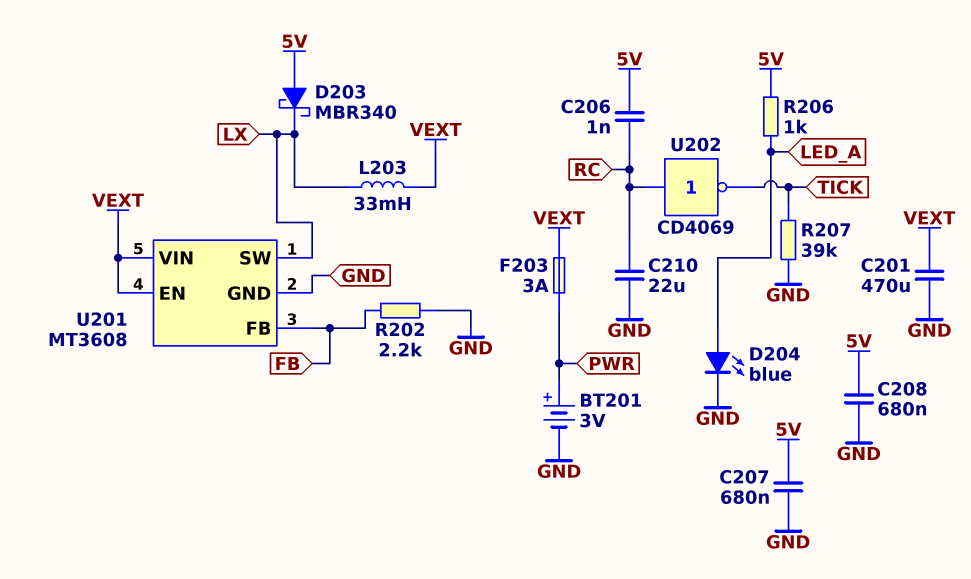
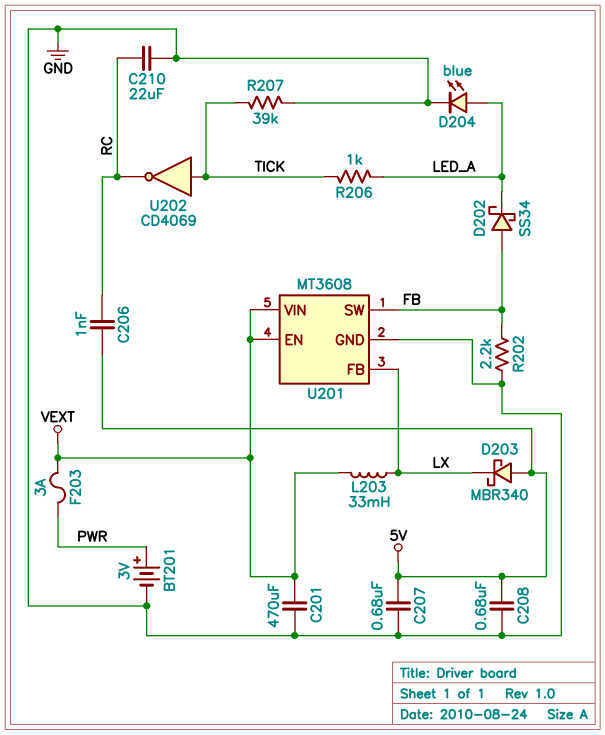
D202: none -> schottky SS34 (A FB, K LED_A)
R206: 1k (5V, LED_A) -> 1k (LED_A, TICK)
U201 pin FB: FB -> LX
U201 pin SW: LX -> FB
U202: NOT CD4069 (in RC, out TICK) -> NOT CD4069 (in TICK, out RC)

